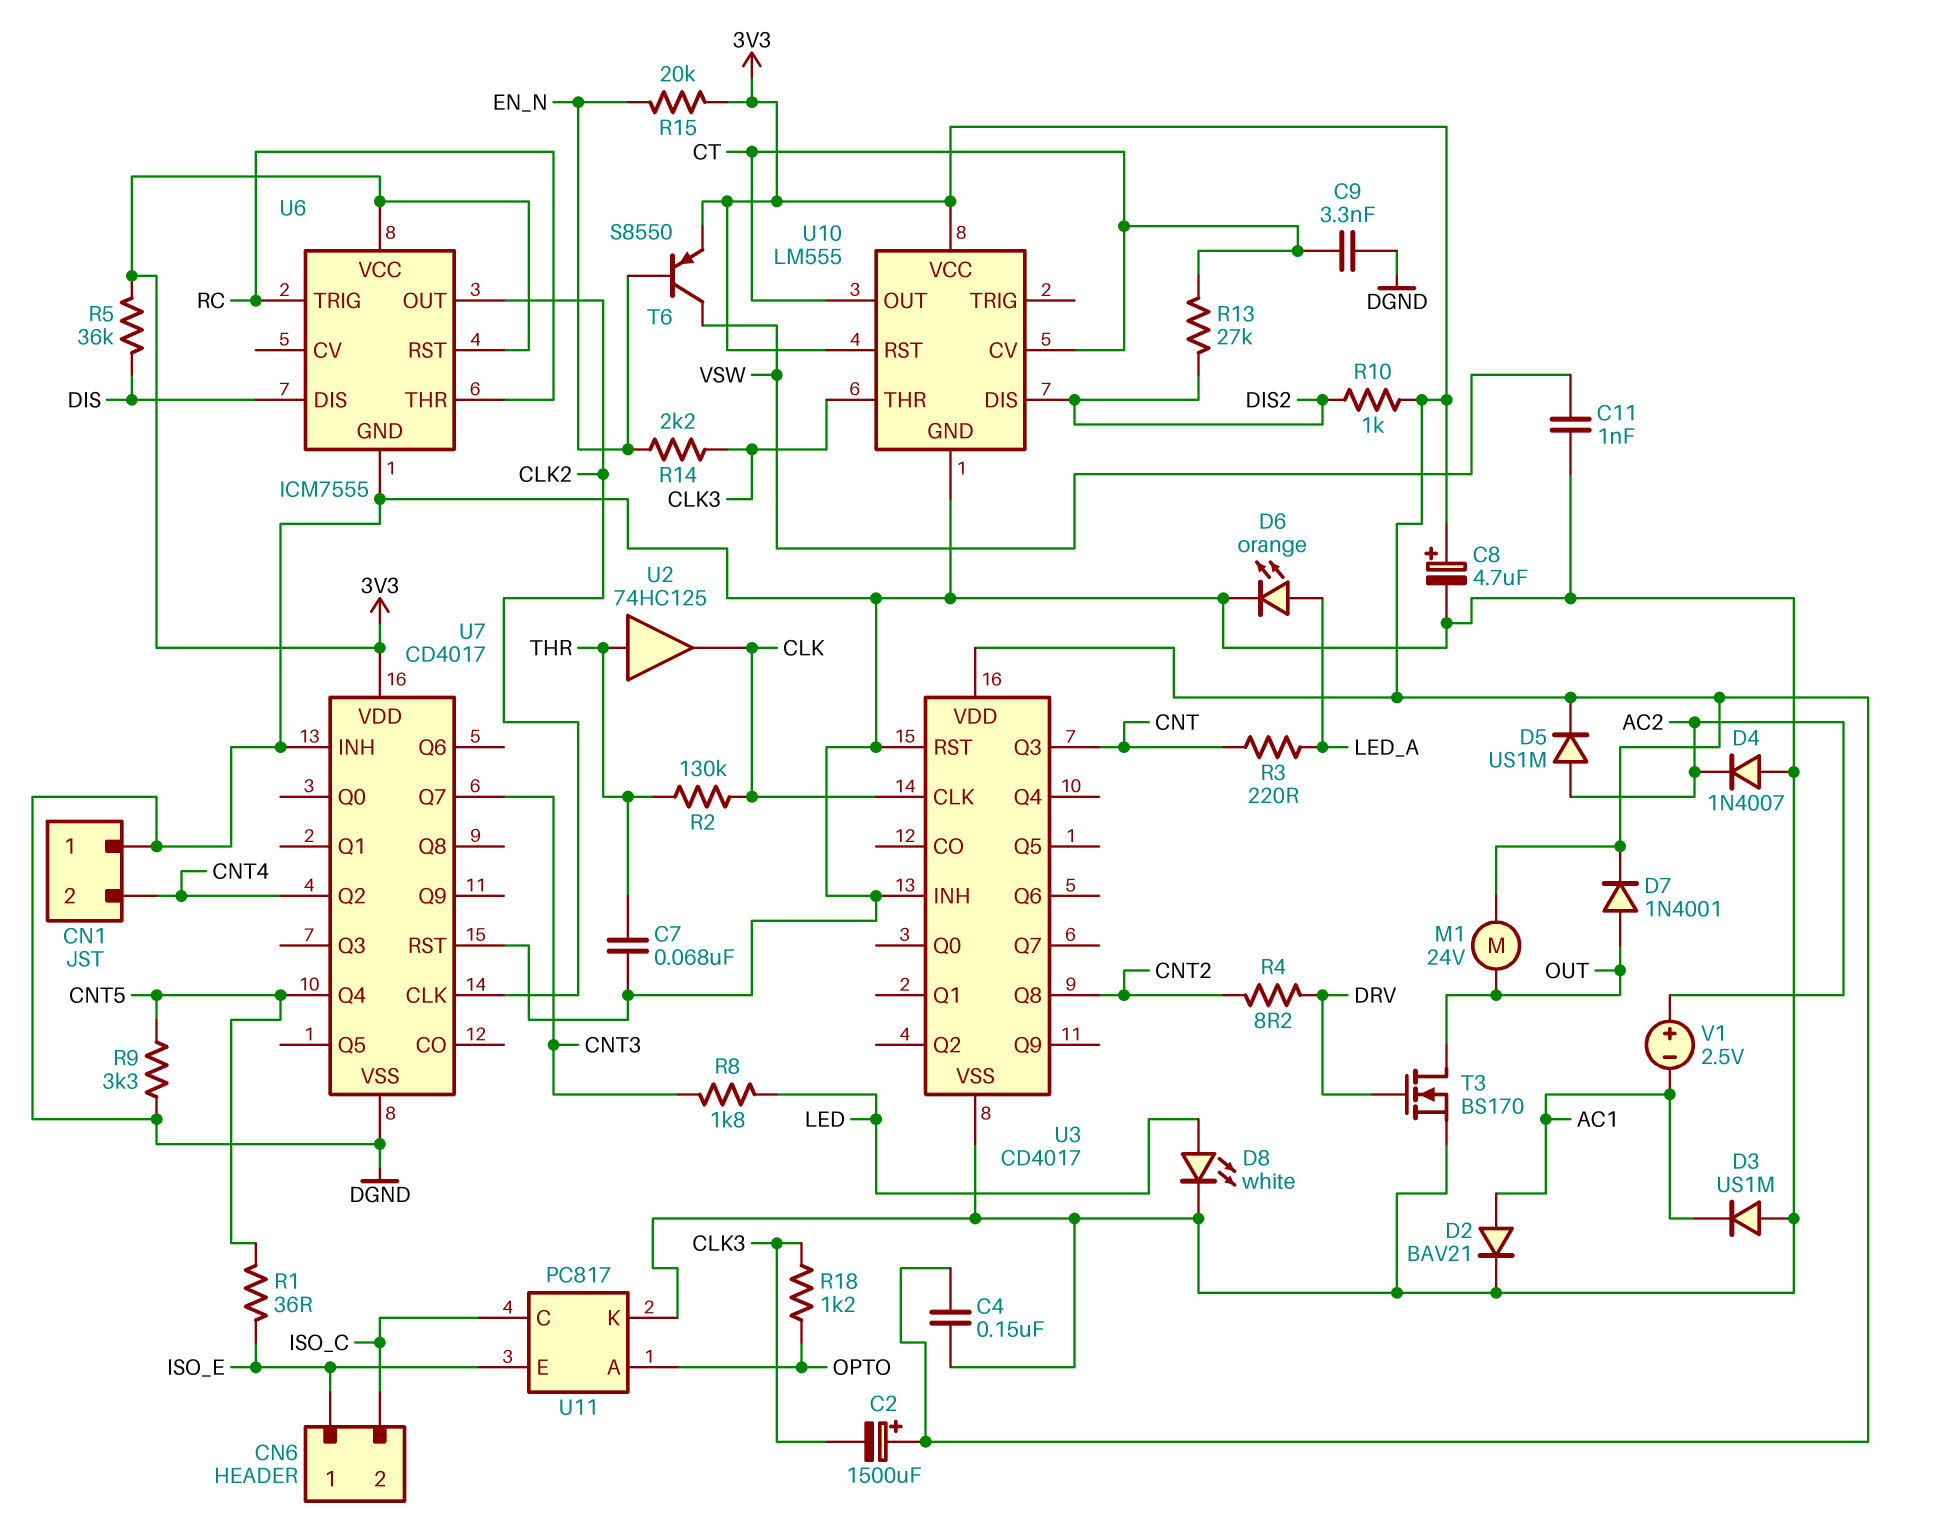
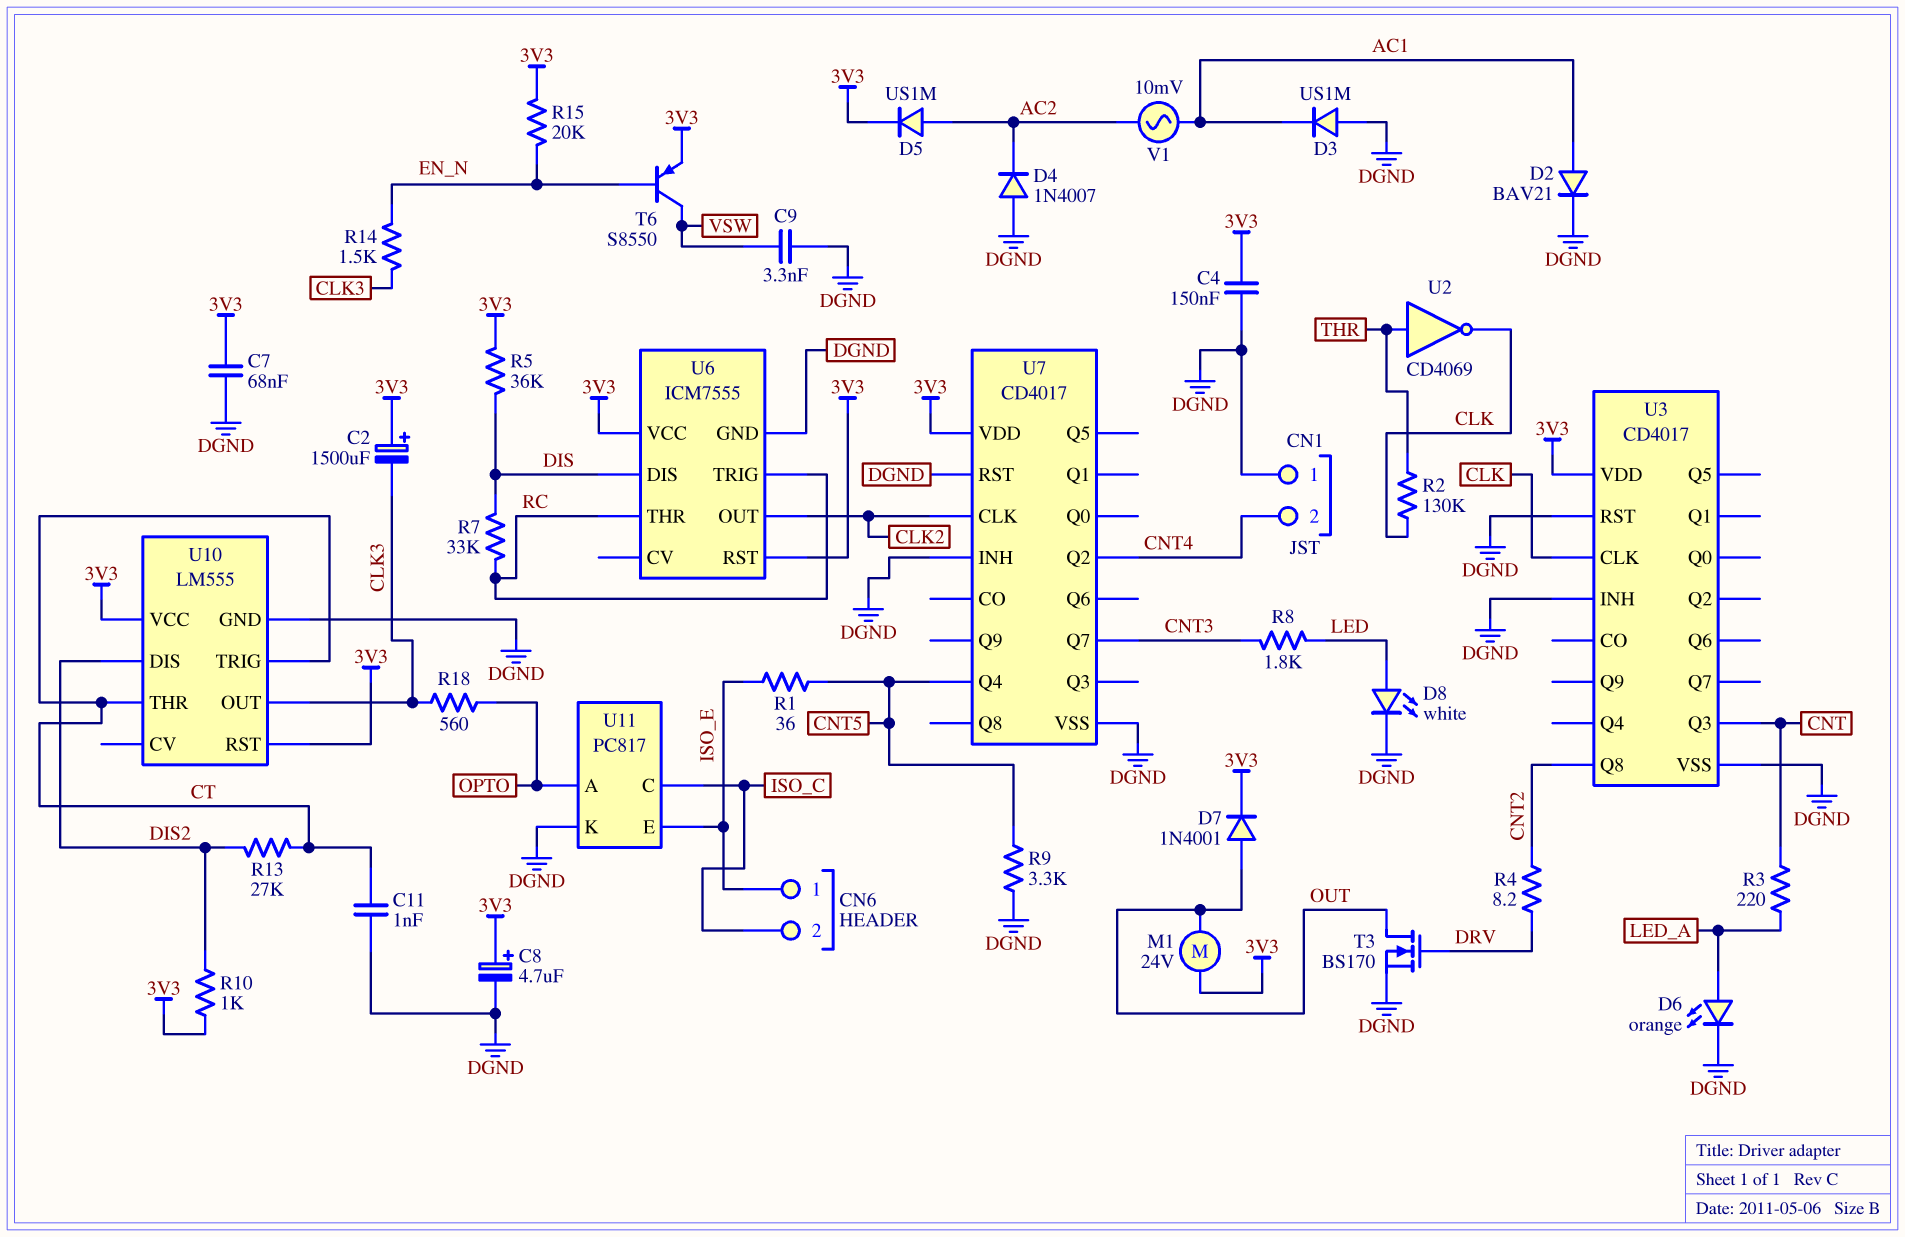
C7: 68nF (DGND, THR) -> 68nF (3V3, DGND)
C9: 3.3nF (CT, DGND) -> 3.3nF (DGND, VSW)
C11: 1nF (DGND, VSW) -> 1nF (CT, DGND)
R7: none -> 33k (DIS, RC)
R14: 2.2k (CLK3, EN_N) -> 1.5k (CLK3, EN_N)
R18: 1.2k (CLK3, OPTO) -> 560 (CLK3, OPTO)
U2: buffer 74HC125 (in THR, out CLK) -> NOT CD4069 (in THR, out CLK)
U10 pin CV: CT -> none
U10 pin OUT: CT -> CLK3
U10 pin THR: CLK3 -> CT
U10 pin TRIG: none -> CT
V1: 2.5V (plus AC2, minus AC1) -> AC 10mV (AC1, AC2)

